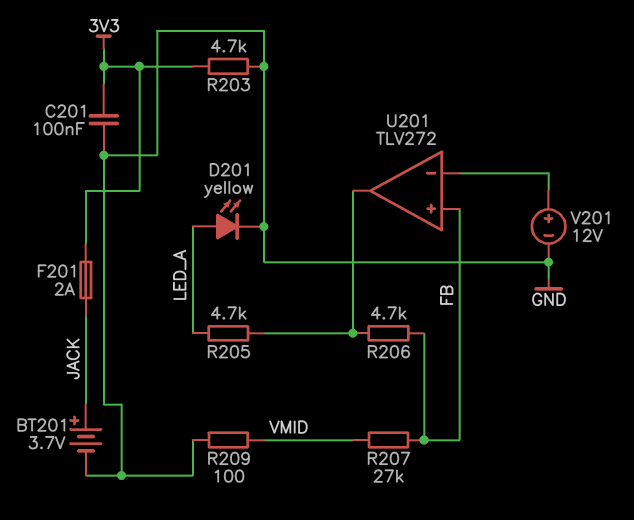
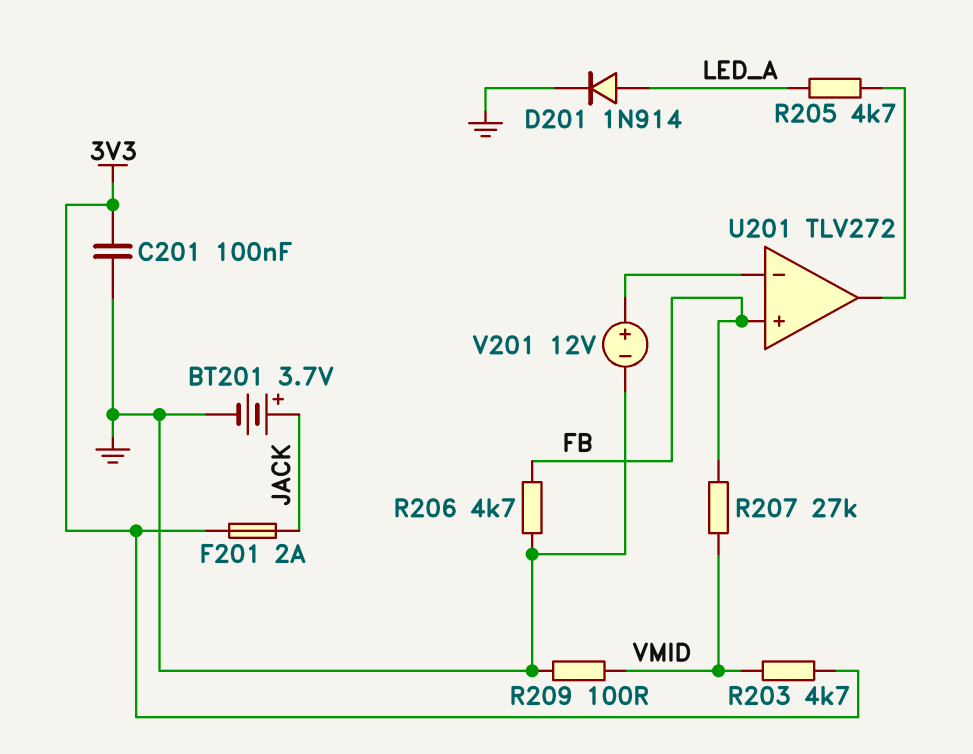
D201: LED yellow (A LED_A, K GND) -> diode 1N914 (A LED_A, K GND)
R203: 4.7k (3V3, GND) -> 4.7k (3V3, VMID)
R206: 4.7k (FB, U201/out) -> 4.7k (FB, GND)

